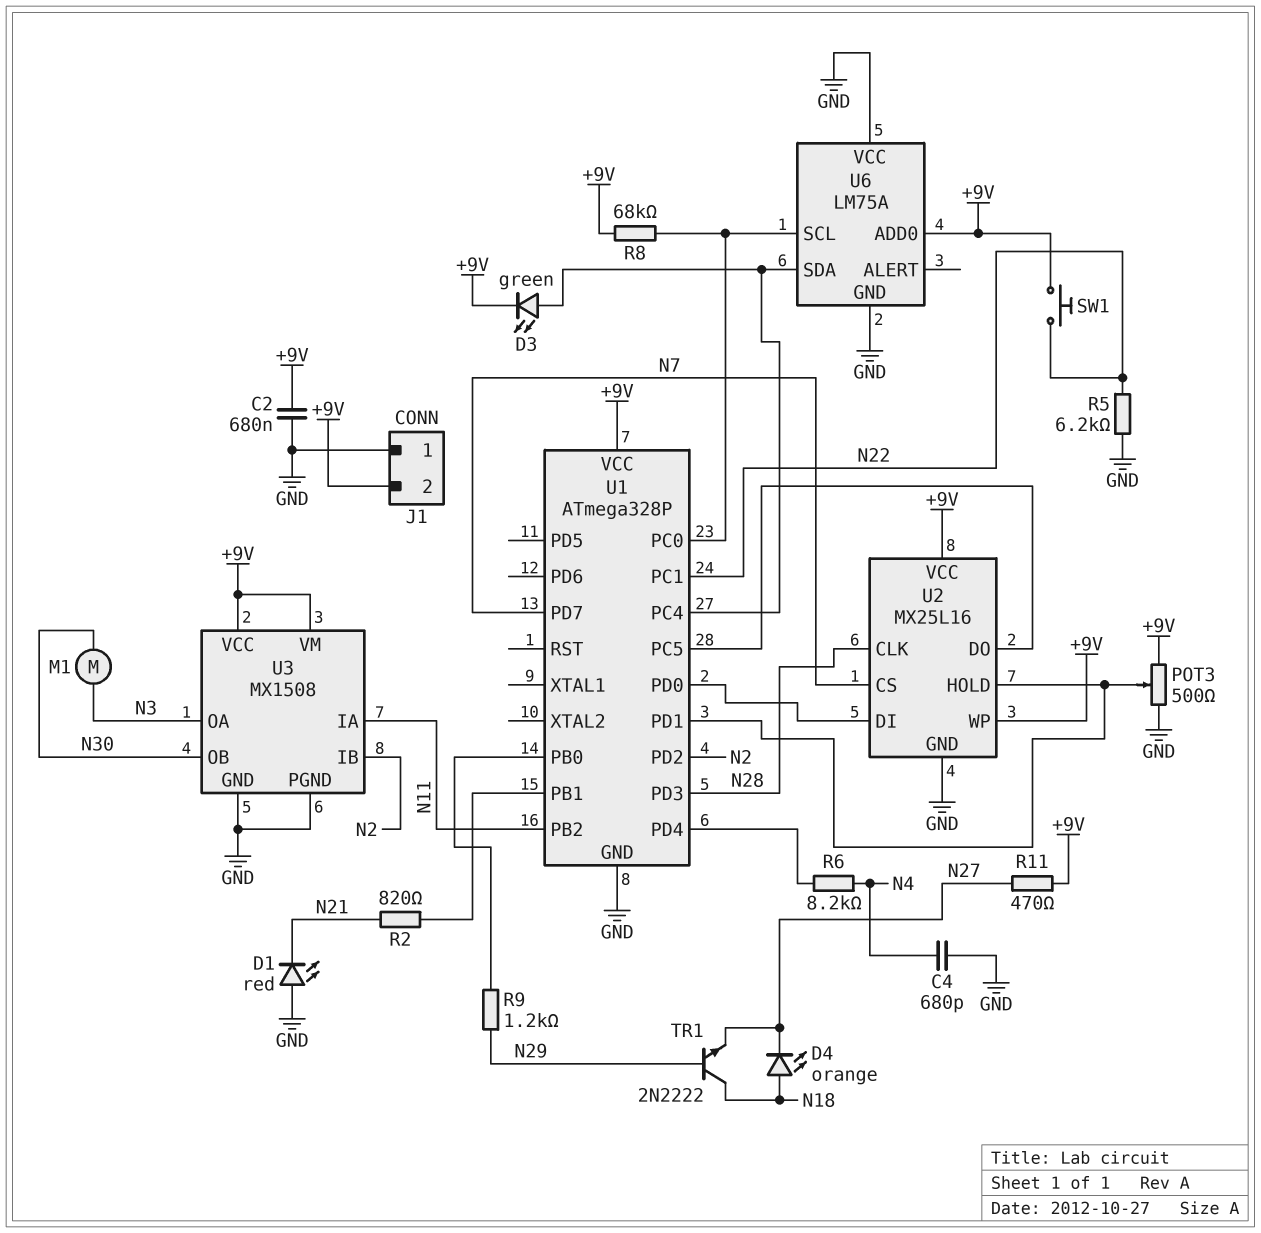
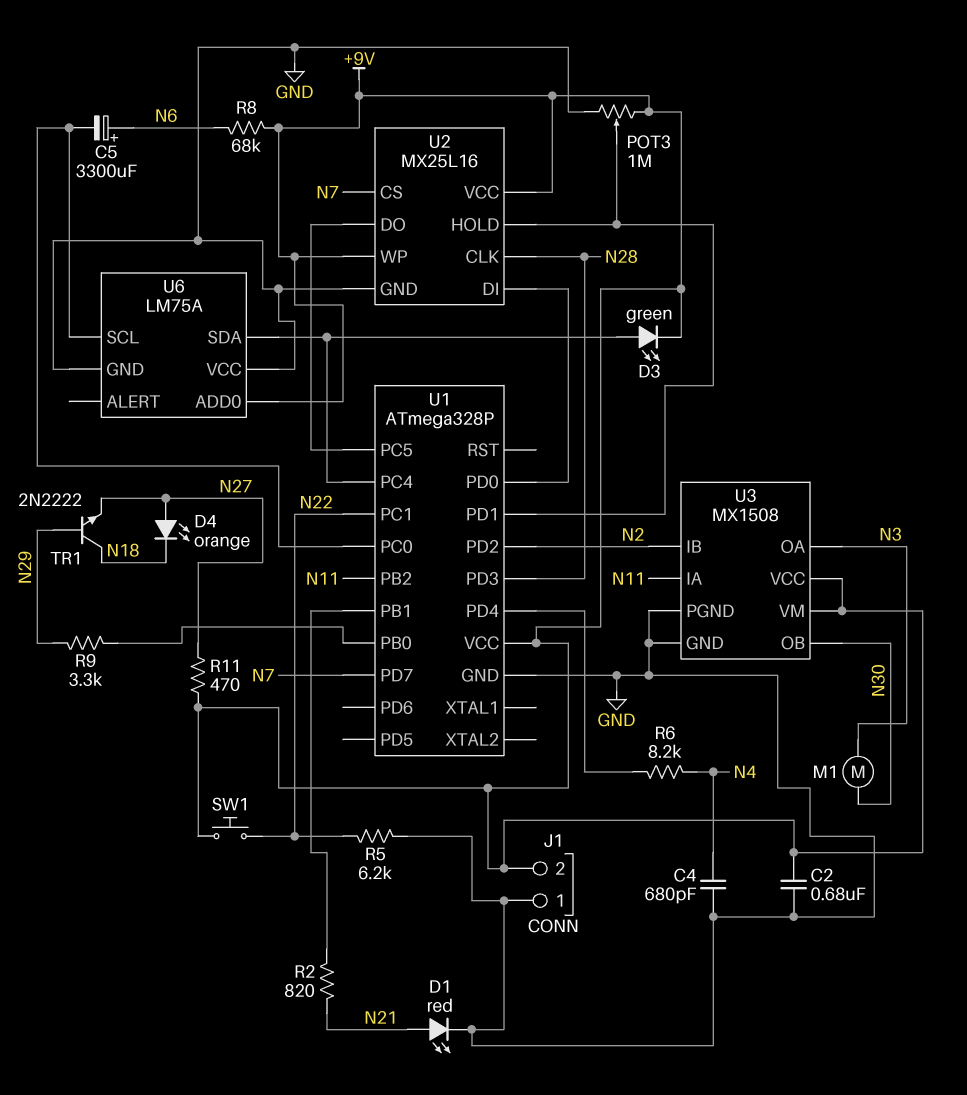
C5: none -> 3300uF (plus N6, minus U1/PC0)
D1: LED red (A GND, K N21) -> LED red (A N21, K GND)
D4: LED orange (A N18, K N27) -> LED orange (A N27, K N18)
POT3: 500 (+9V, GND, wiper U1/PD1) -> 1M (+9V, GND, wiper U1/PD1)
R8: 68k (+9V, U1/PC0) -> 68k (+9V, N6)
R9: 1.2k (N29, U1/PB0) -> 3.3k (N29, U1/PB0)

